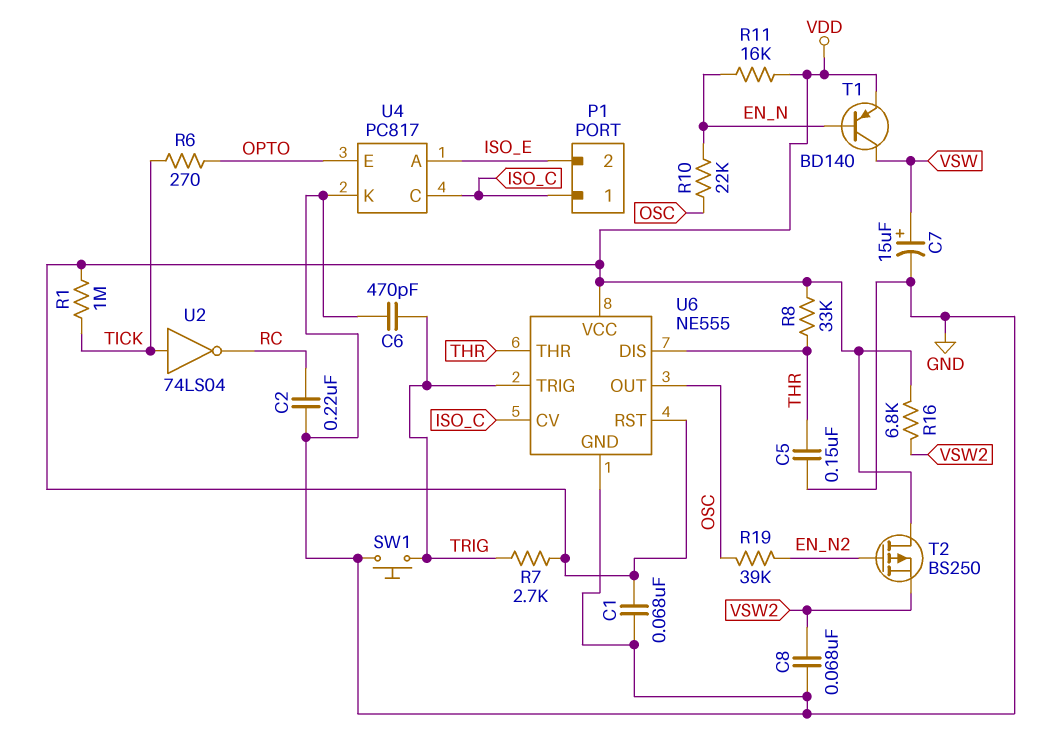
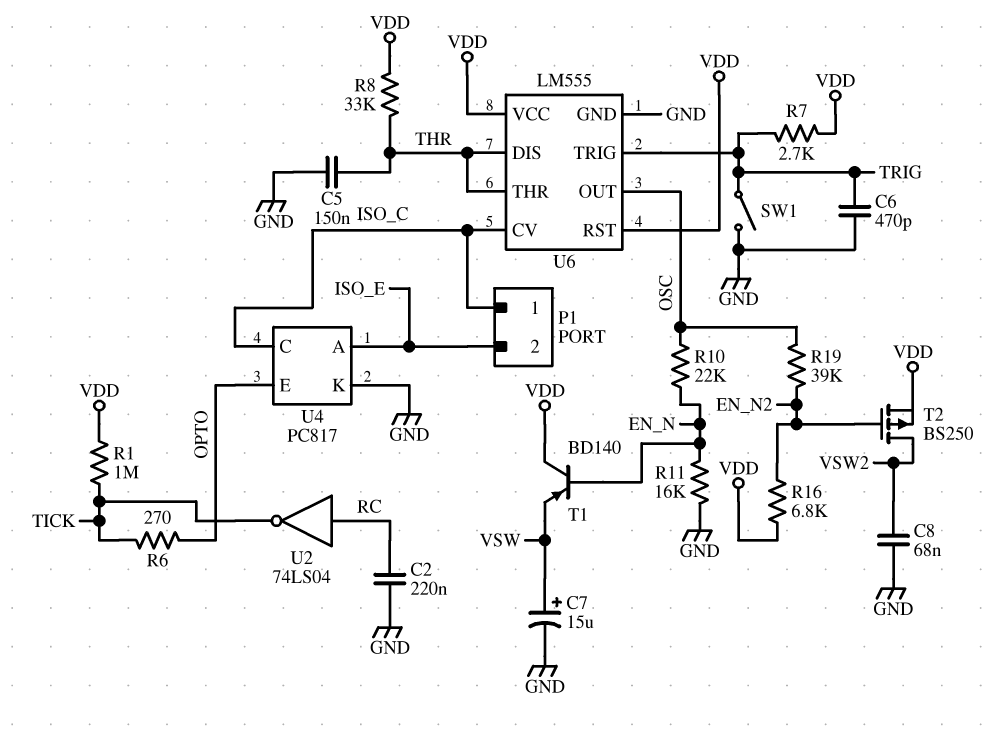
C1: 68nF (GND, VDD) -> none
R11: 16k (EN_N, VDD) -> 16k (EN_N, GND)
R16: 6.8k (VDD, VSW2) -> 6.8k (EN_N2, VDD)
SW1: button (GND, TRIG) -> switch (GND, TRIG)
T1: PNP BD140 (B EN_N, C VSW, E VDD) -> PNP BD140 (B EN_N, C VDD, E VSW)
T2: PMOS BS250 (G EN_N2, D VDD, S VSW2) -> PMOS BS250 (G EN_N2, D VSW2, S VDD)
U2: NOT 74LS04 (in TICK, out RC) -> NOT 74LS04 (in RC, out TICK)
U6: NE555 -> LM555

